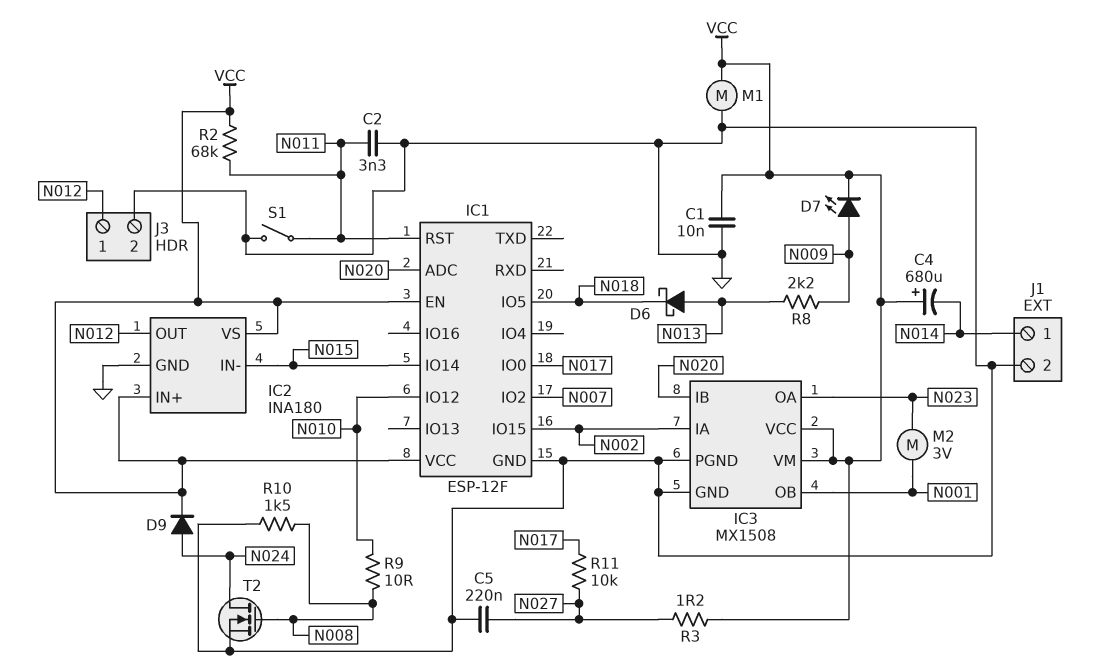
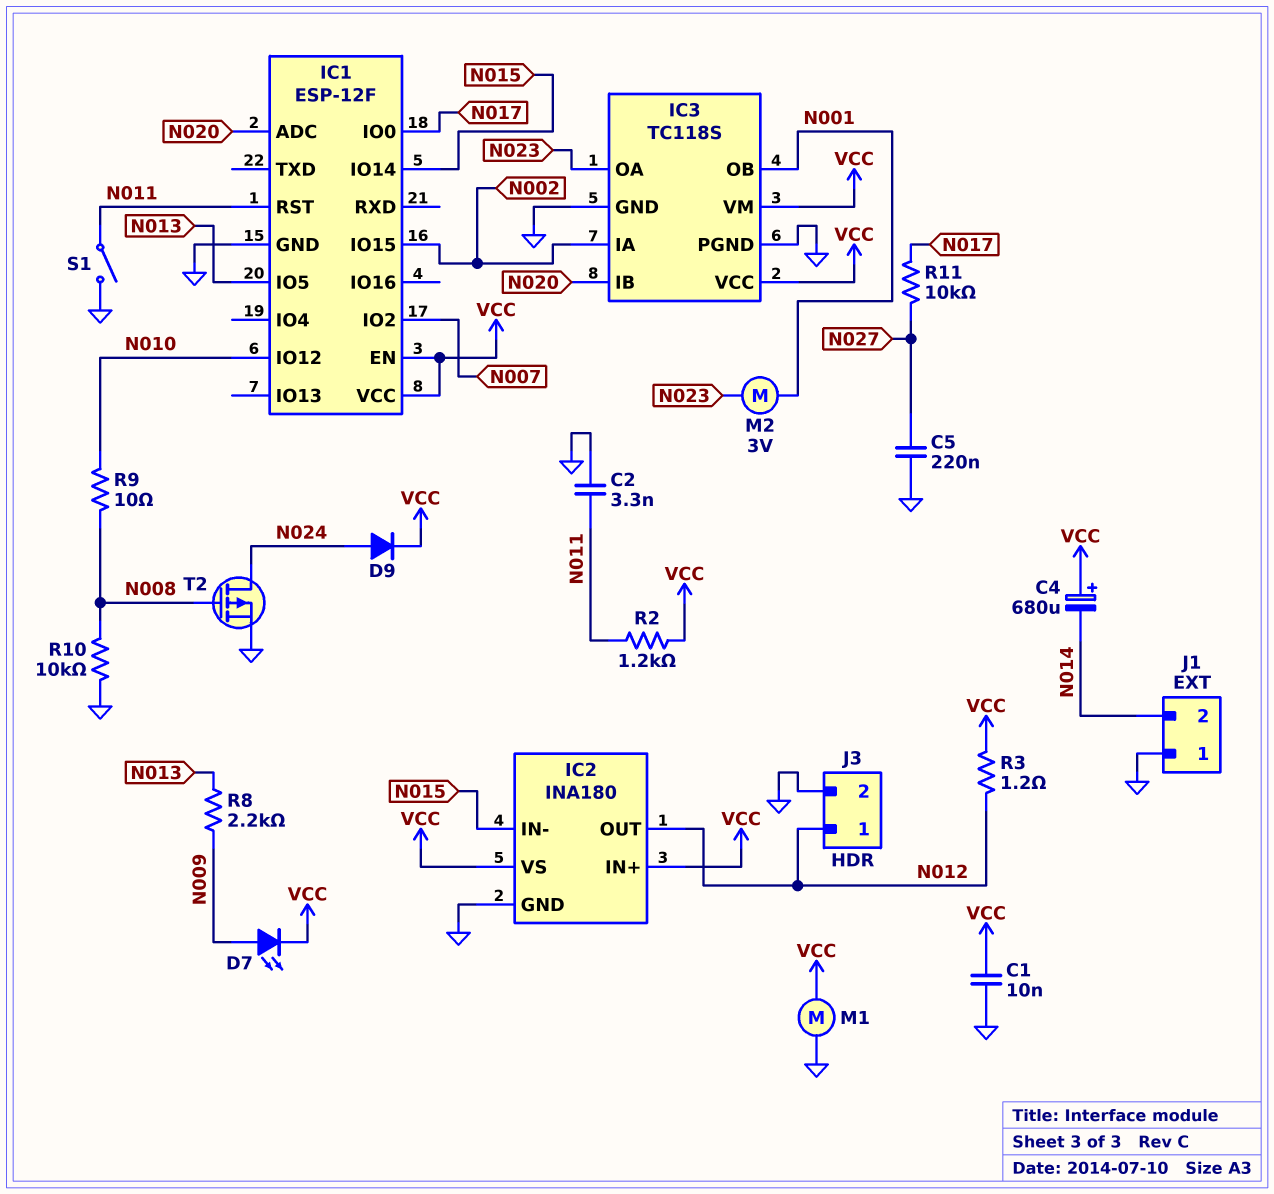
D6: schottky (A N013, K N018) -> none
IC1 pin IO5: N018 -> N013
IC3: MX1508 -> TC118S
J1 pin 1: N014 -> GND
J1 pin 2: GND -> N014
R2: 68k (N011, VCC) -> 1.2k (N011, VCC)
R3: 1.2 (N027, VCC) -> 1.2 (N012, VCC)
R10: 1.5k (GND, N008) -> 10k (GND, N008)
T2: NMOS (G N008, D N024, S GND) -> PMOS (G N008, D N024, S GND)

